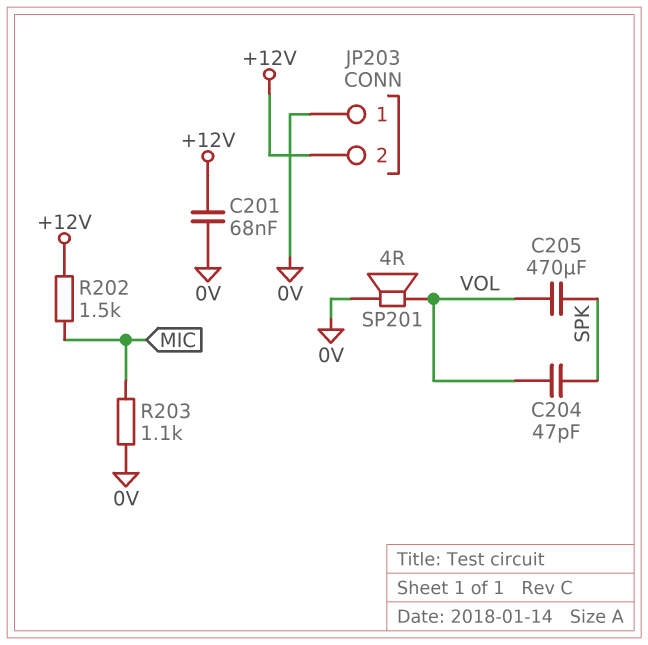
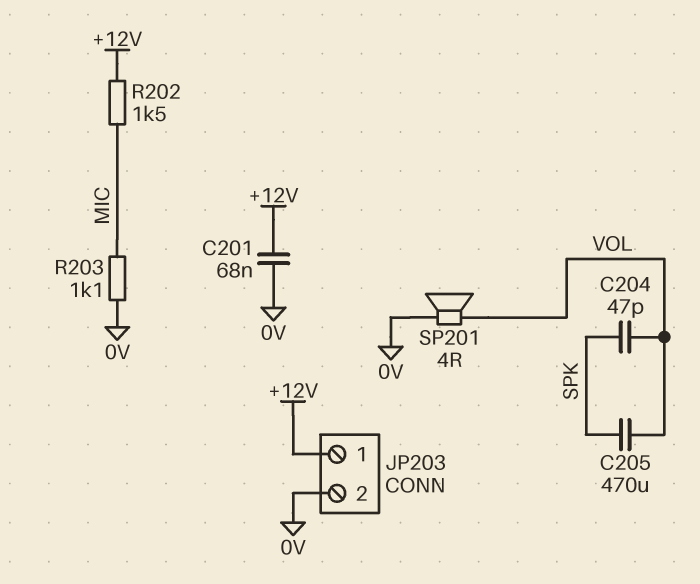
JP203 pin 1: 0V -> +12V
JP203 pin 2: +12V -> 0V

